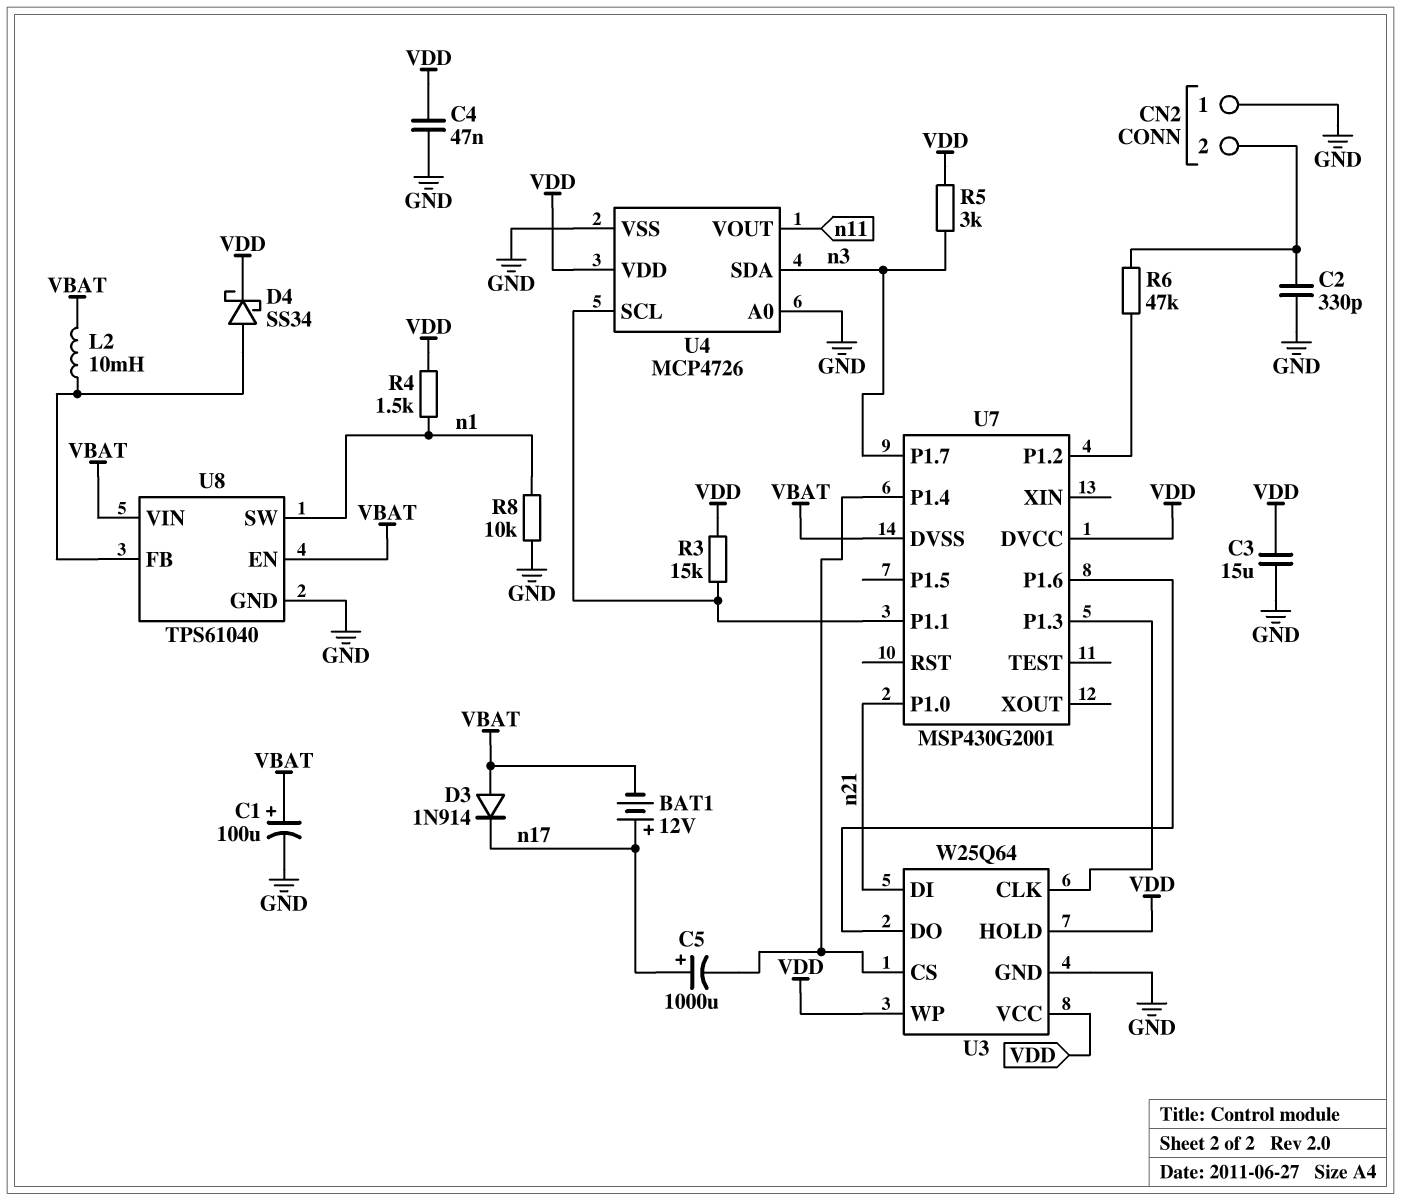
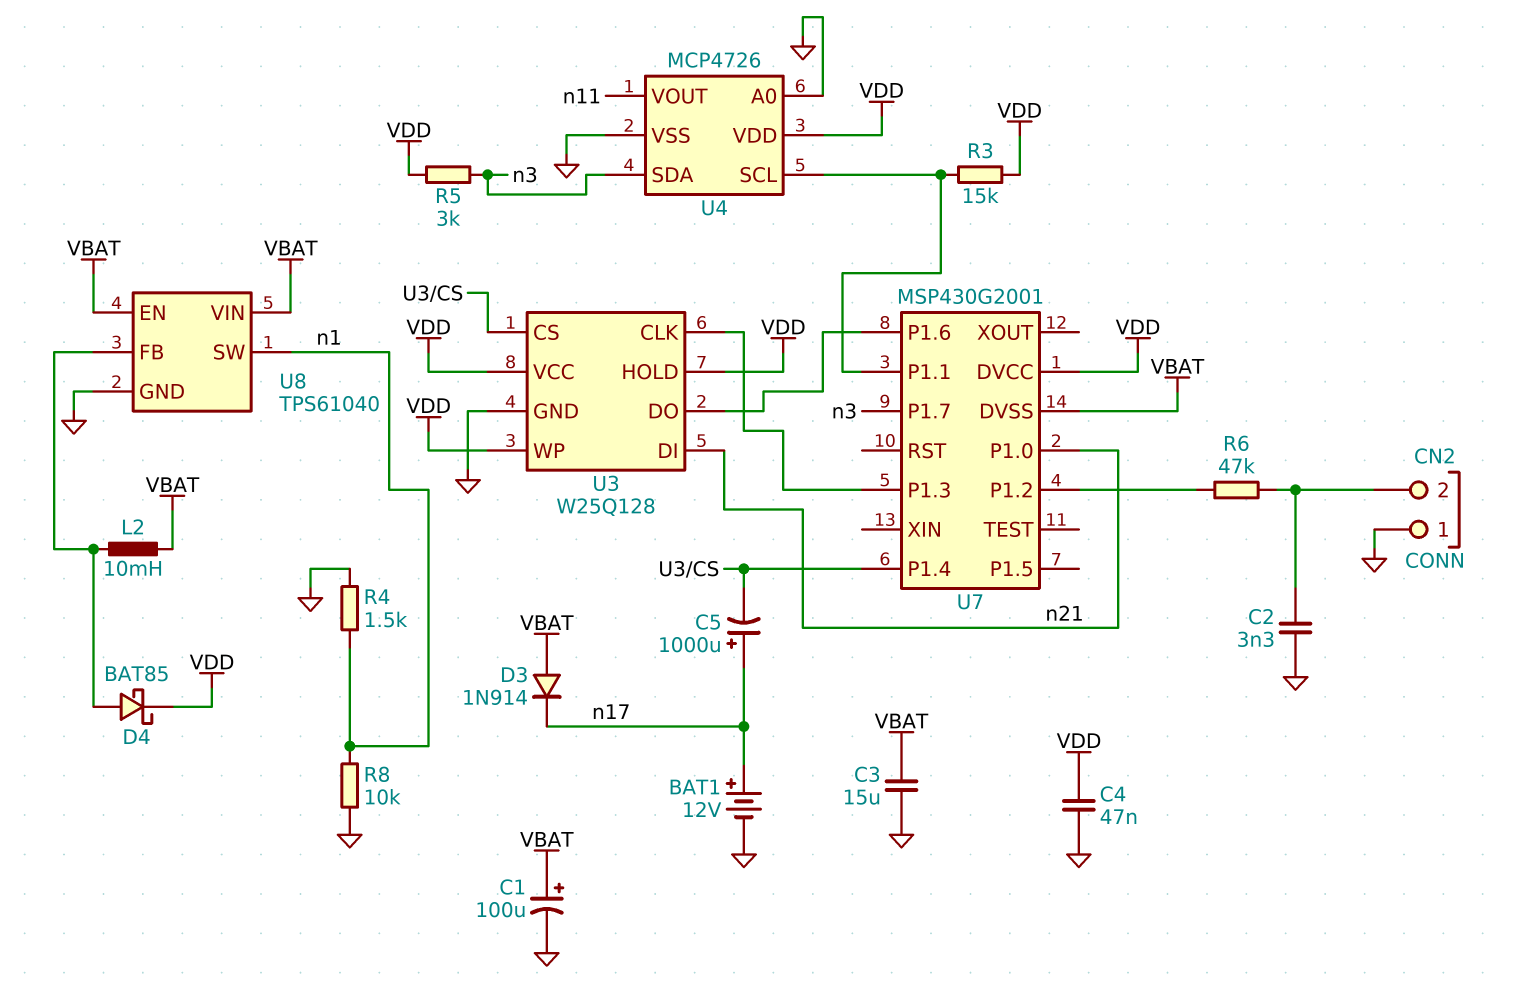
BAT1: 12V (plus n17, minus VBAT) -> 12V (plus n17, minus GND)
C2: 330pF (CN2/2, GND) -> 3.3nF (CN2/2, GND)
C3: 15uF (GND, VDD) -> 15uF (GND, VBAT)
D4: schottky SS34 (A U8/FB, K VDD) -> schottky BAT85 (A U8/FB, K VDD)
R4: 1.5k (VDD, n1) -> 1.5k (GND, n1)
U3: W25Q64 -> W25Q128

